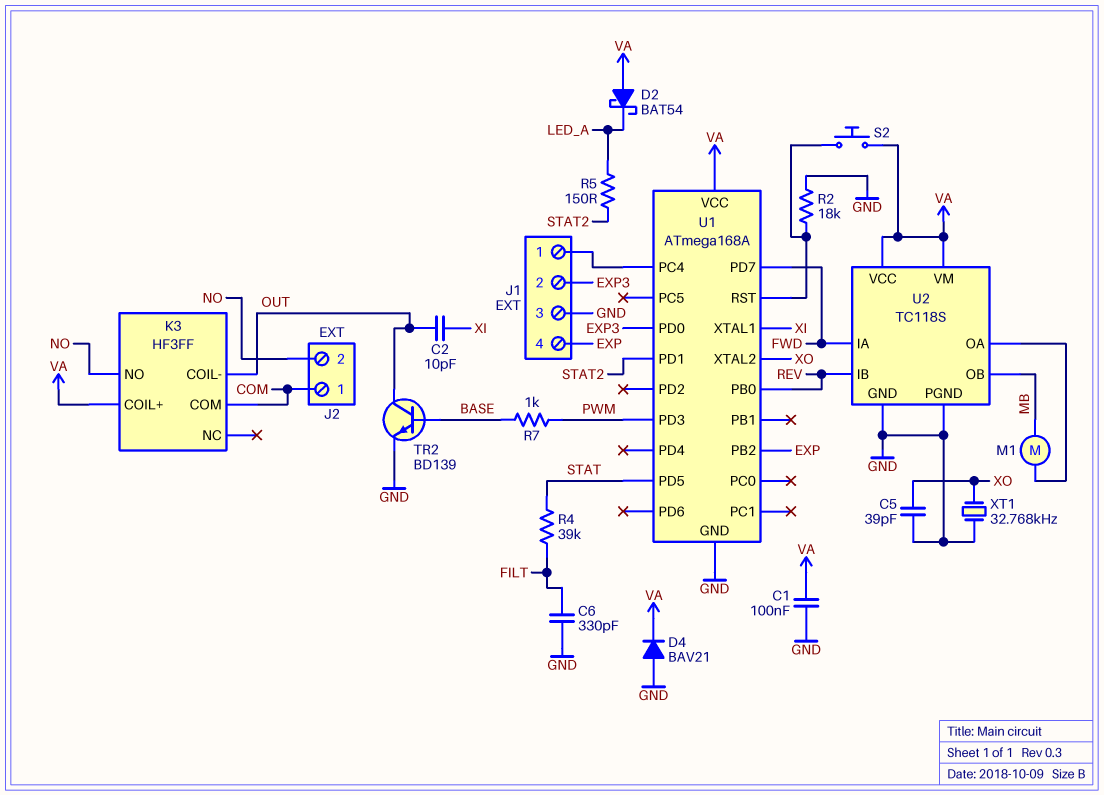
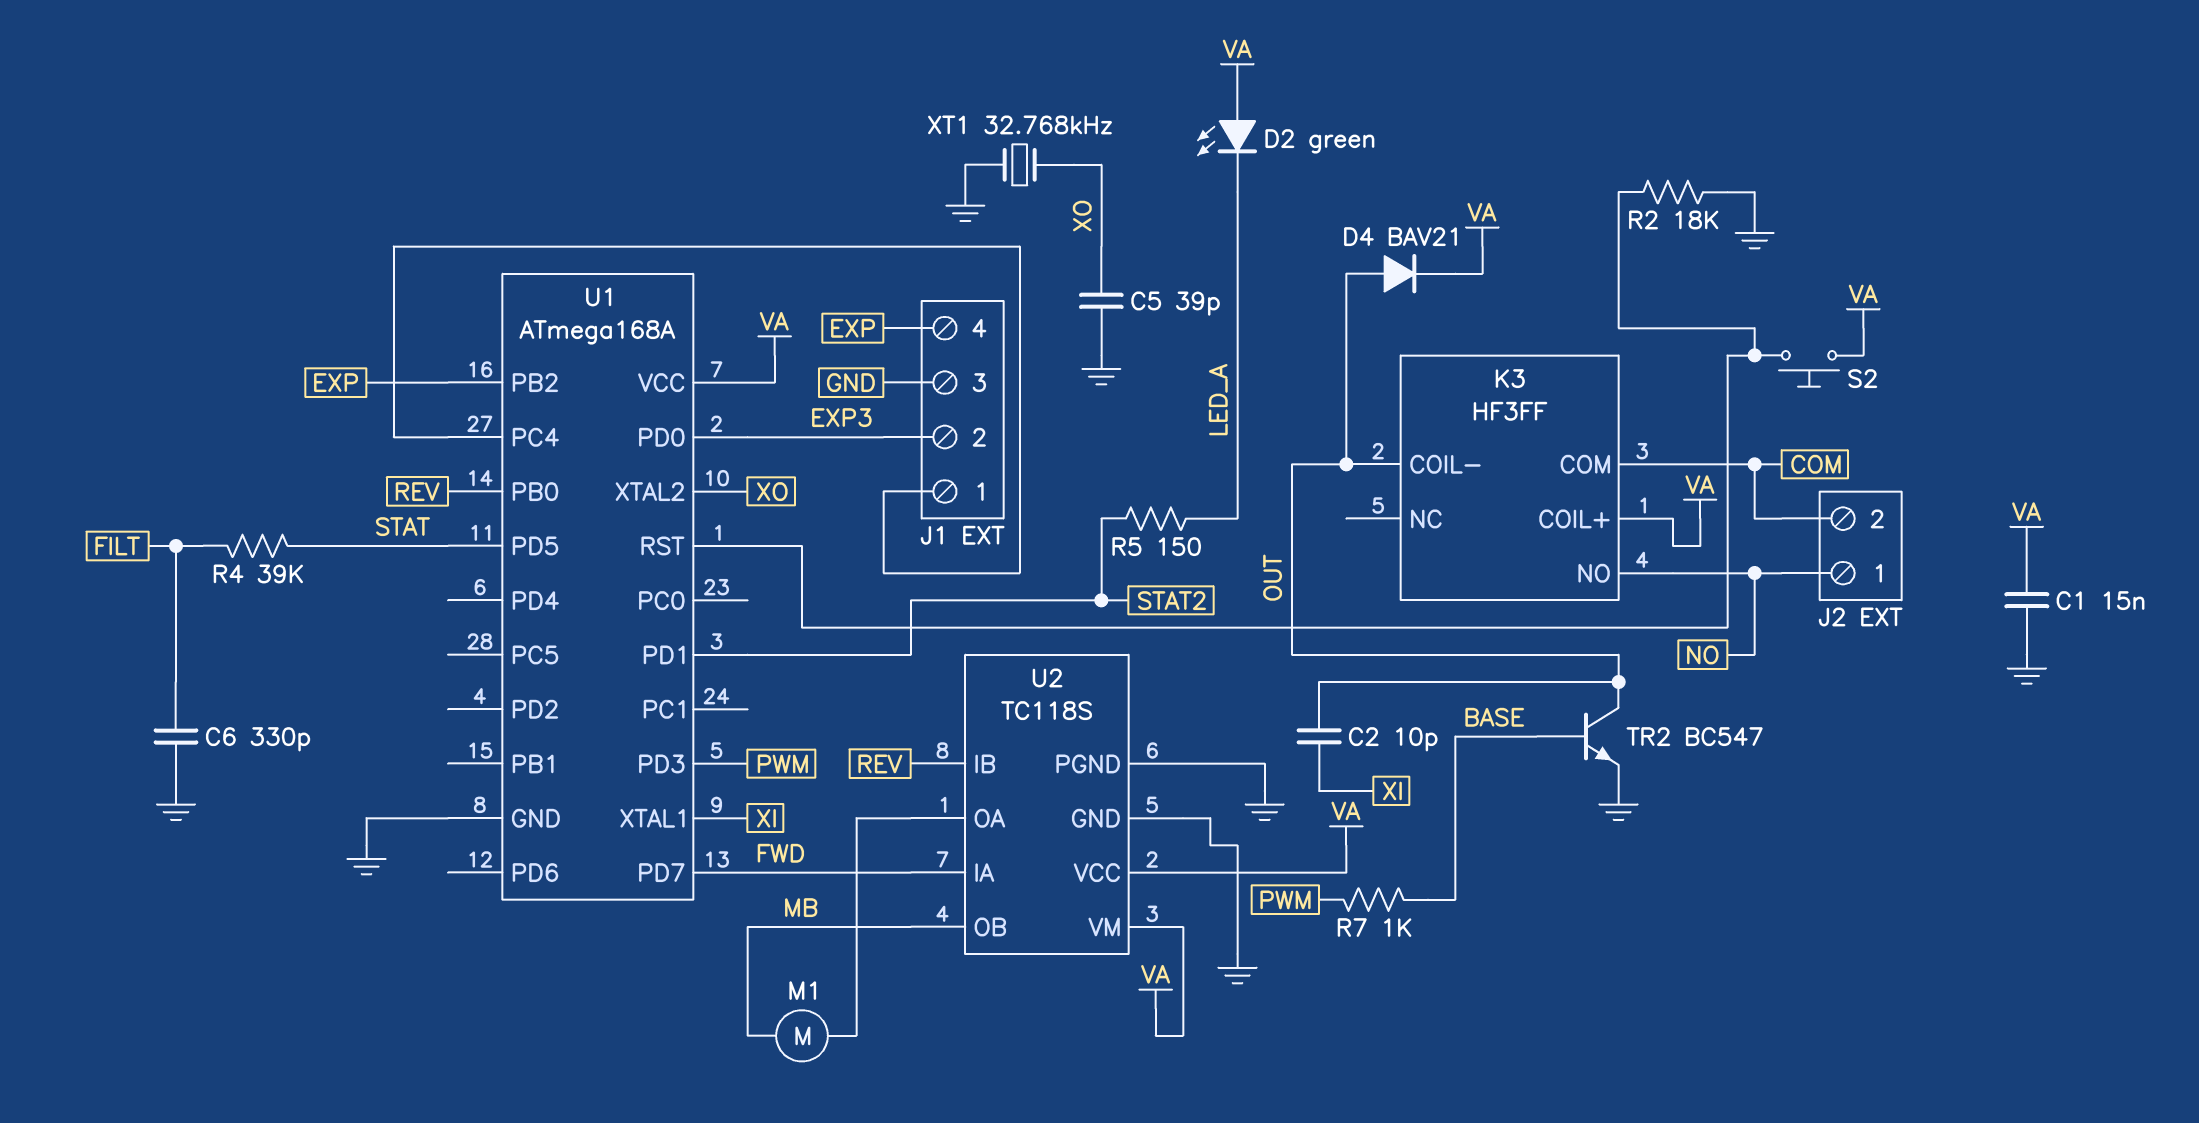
C1: 100nF (GND, VA) -> 15nF (GND, VA)
D2: schottky BAT54 (A VA, K LED_A) -> LED green (A VA, K LED_A)
D4: diode BAV21 (A GND, K VA) -> diode BAV21 (A OUT, K VA)
J2 pin 1: COM -> NO
J2 pin 2: NO -> COM
TR2: NPN BD139 (B BASE, C OUT, E GND) -> NPN BC547 (B BASE, C OUT, E GND)

